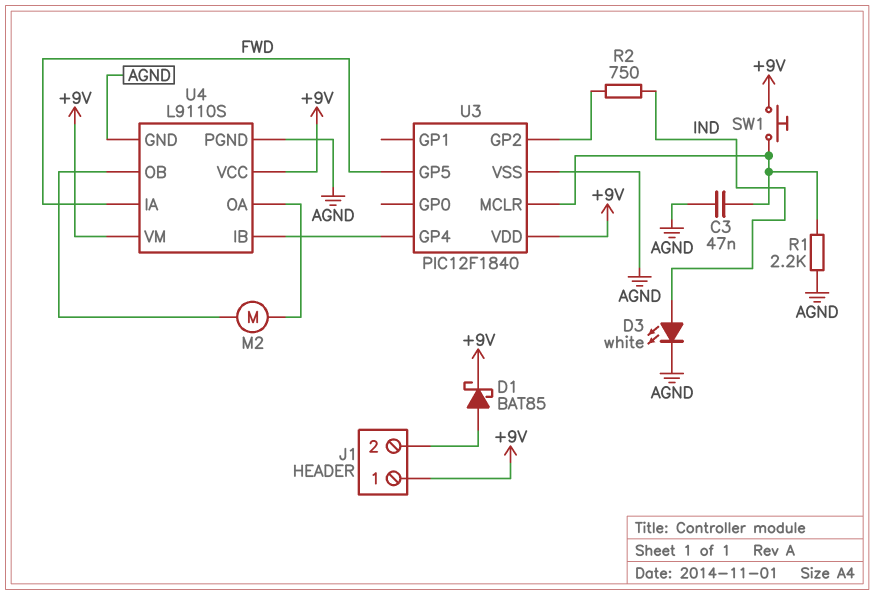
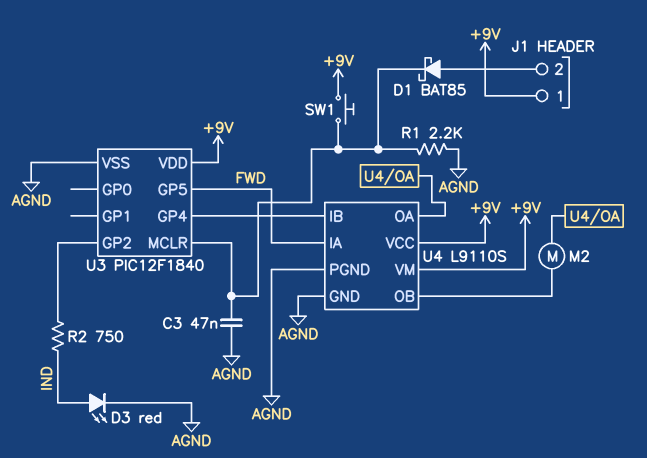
D1: schottky BAT85 (A J1/2, K +9V) -> schottky BAT85 (A J1/2, K U3/MCLR)
D3: LED white (A IND, K AGND) -> LED red (A IND, K AGND)

